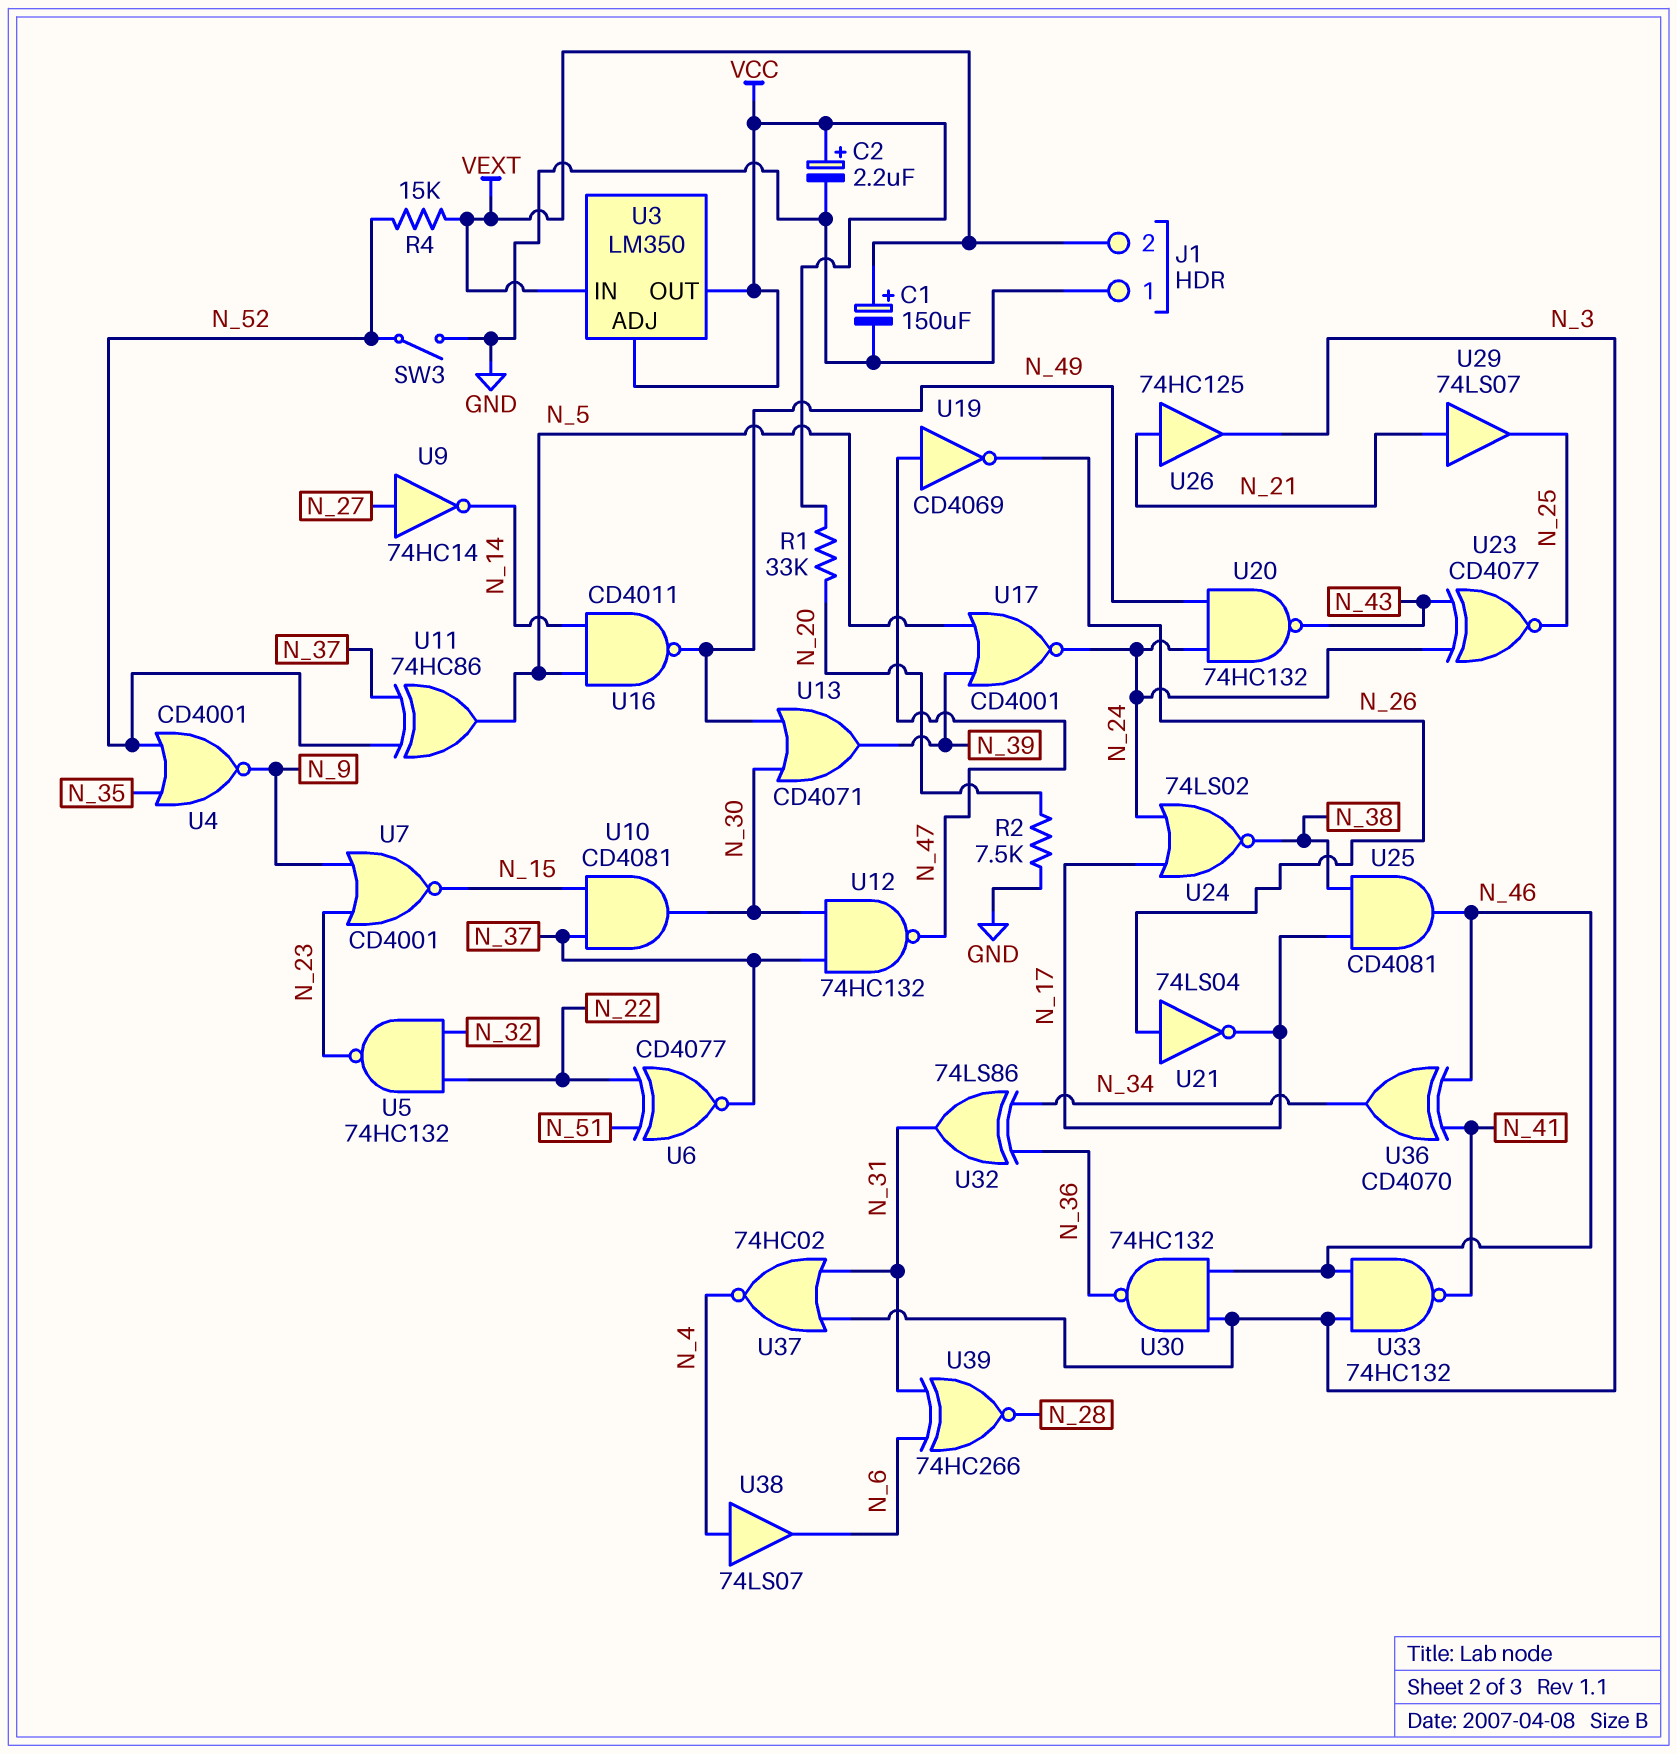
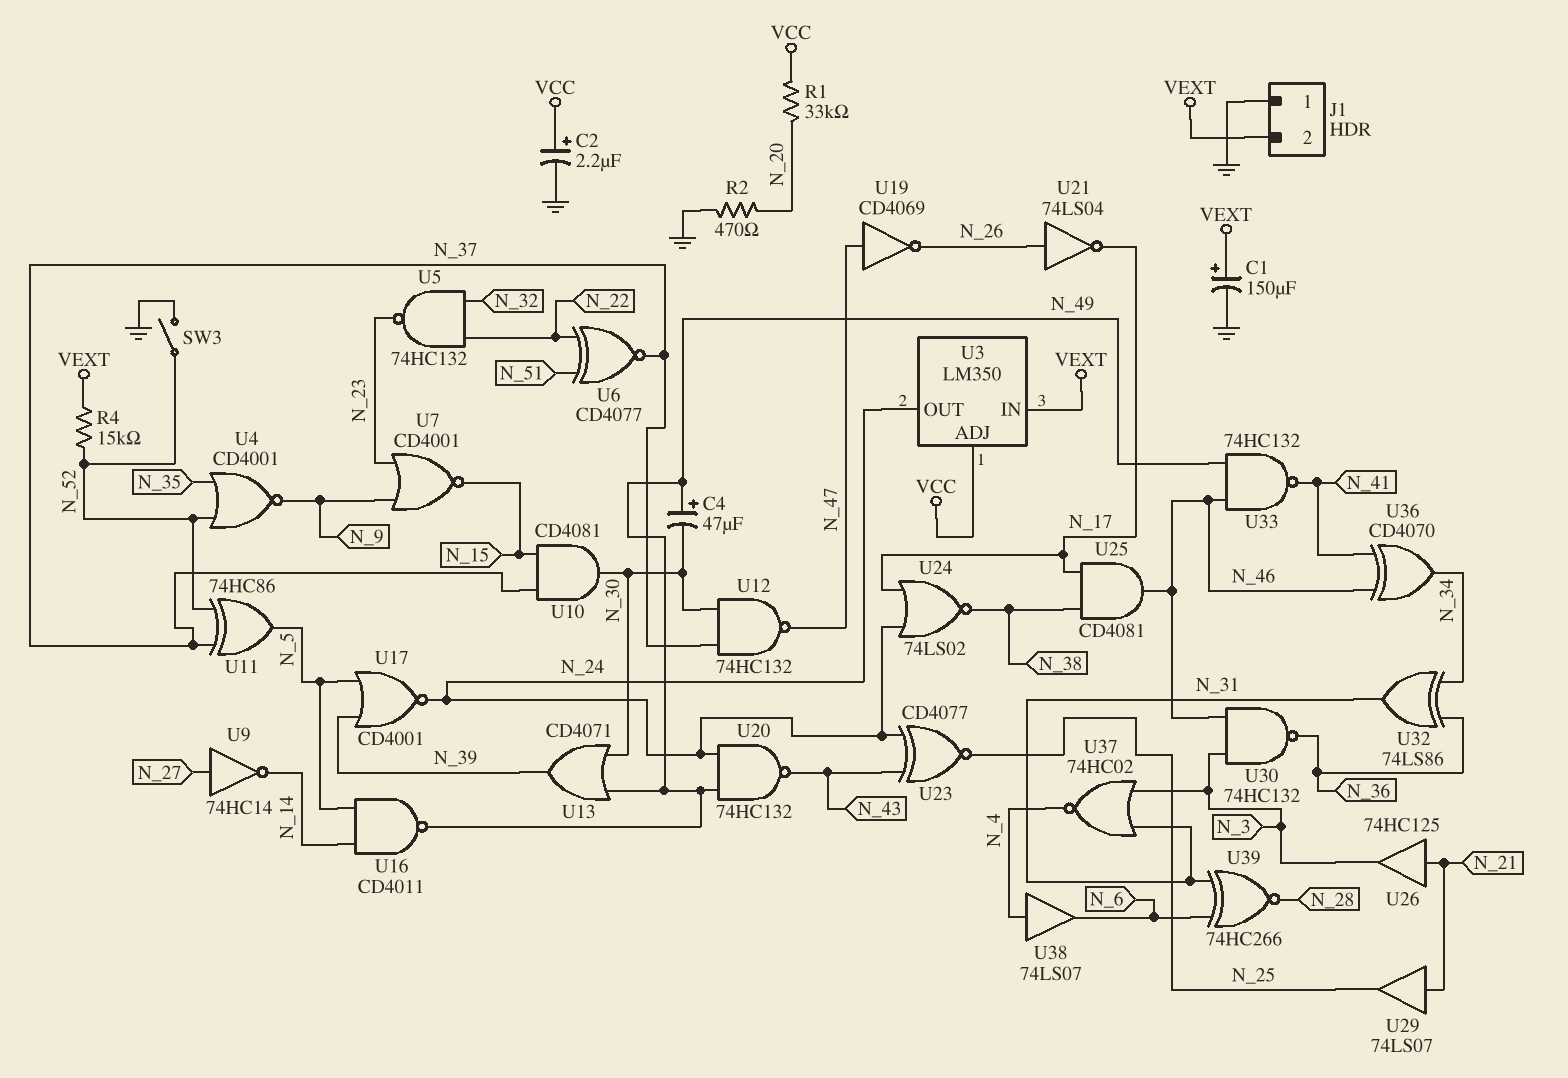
C4: none -> 47uF (plus N_49, minus N_30)
R2: 7.5k (GND, N_20) -> 470 (GND, N_20)
U3 pin OUT: VCC -> N_24
U33: NAND 74HC132 (in N_3, in N_46, out N_41) -> NAND 74HC132 (in N_46, in N_49, out N_41)

